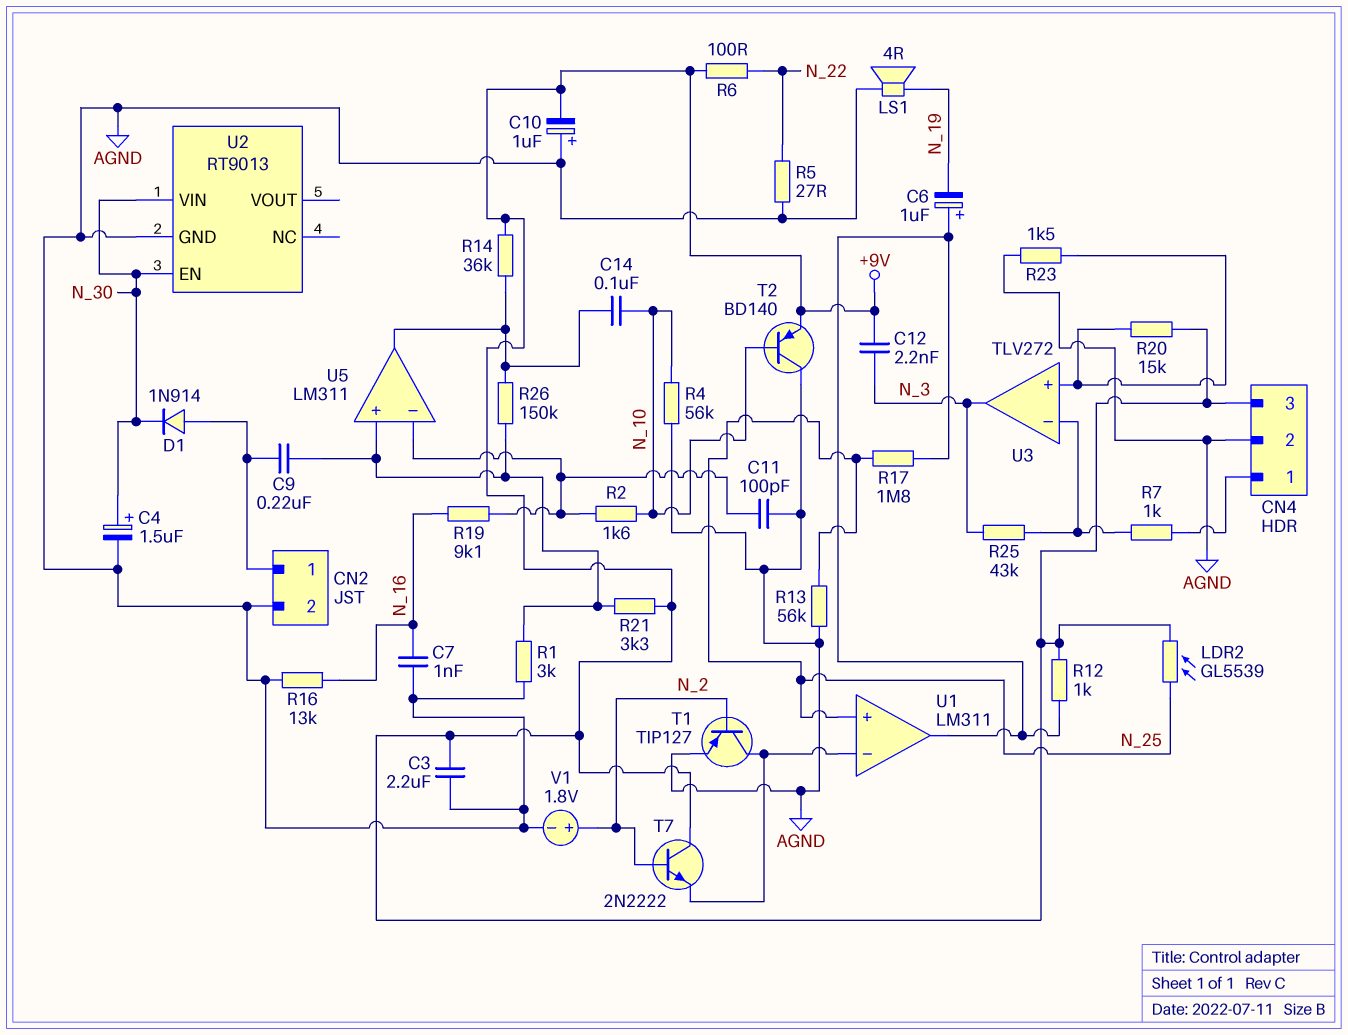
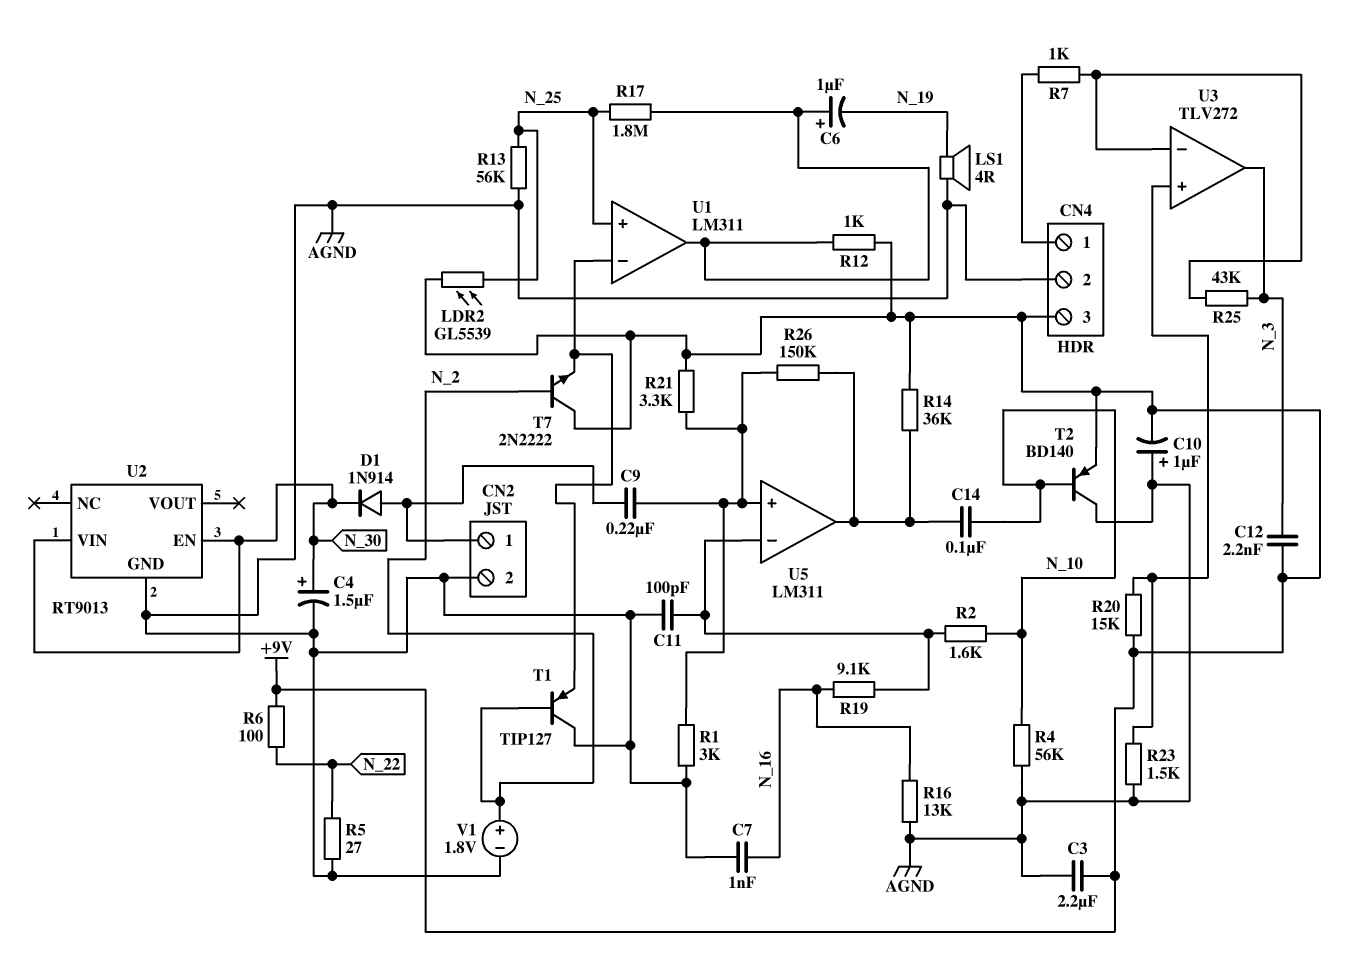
T1: PNP TIP127 (B N_2, C U1/in-, E AGND) -> PNP TIP127 (B N_2, C AGND, E U1/in-)

